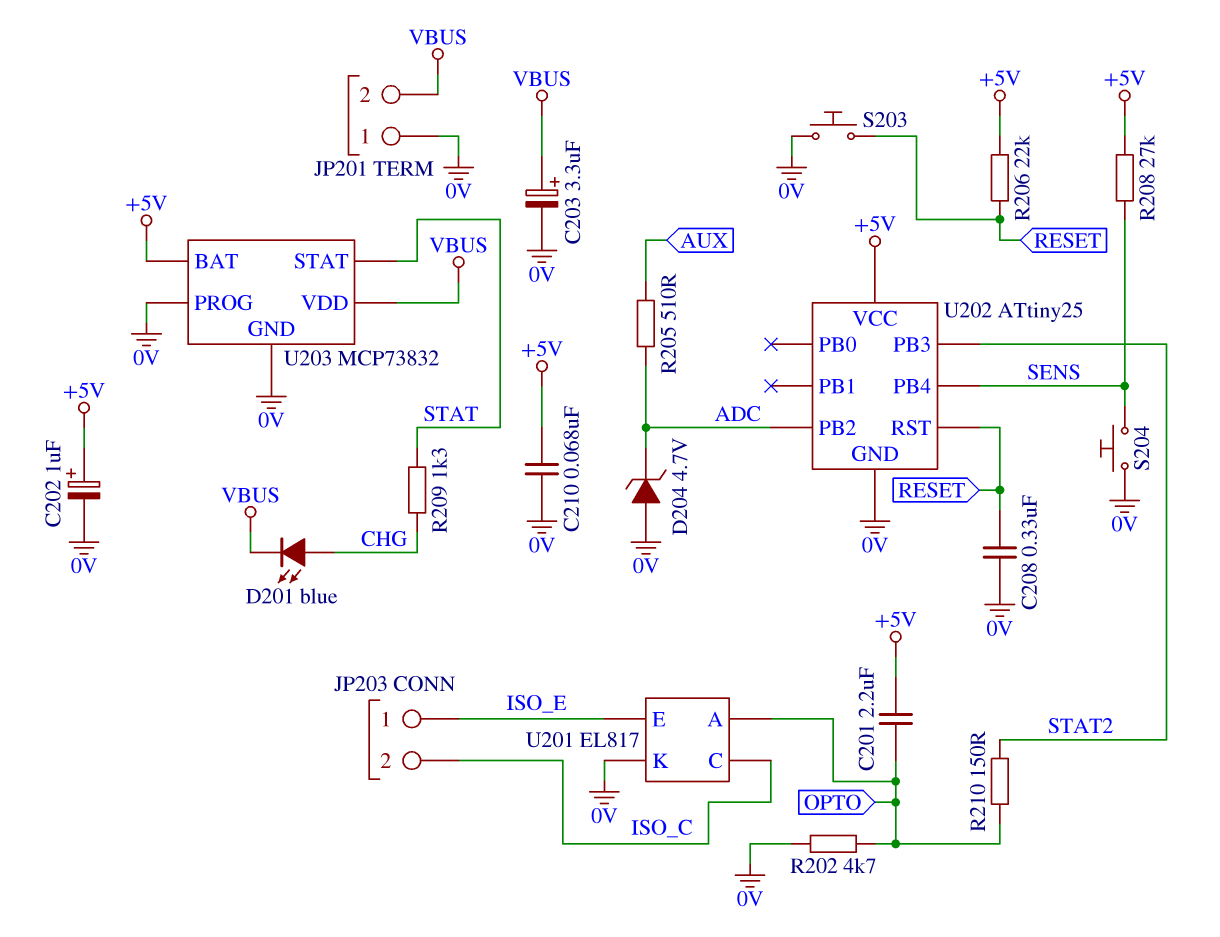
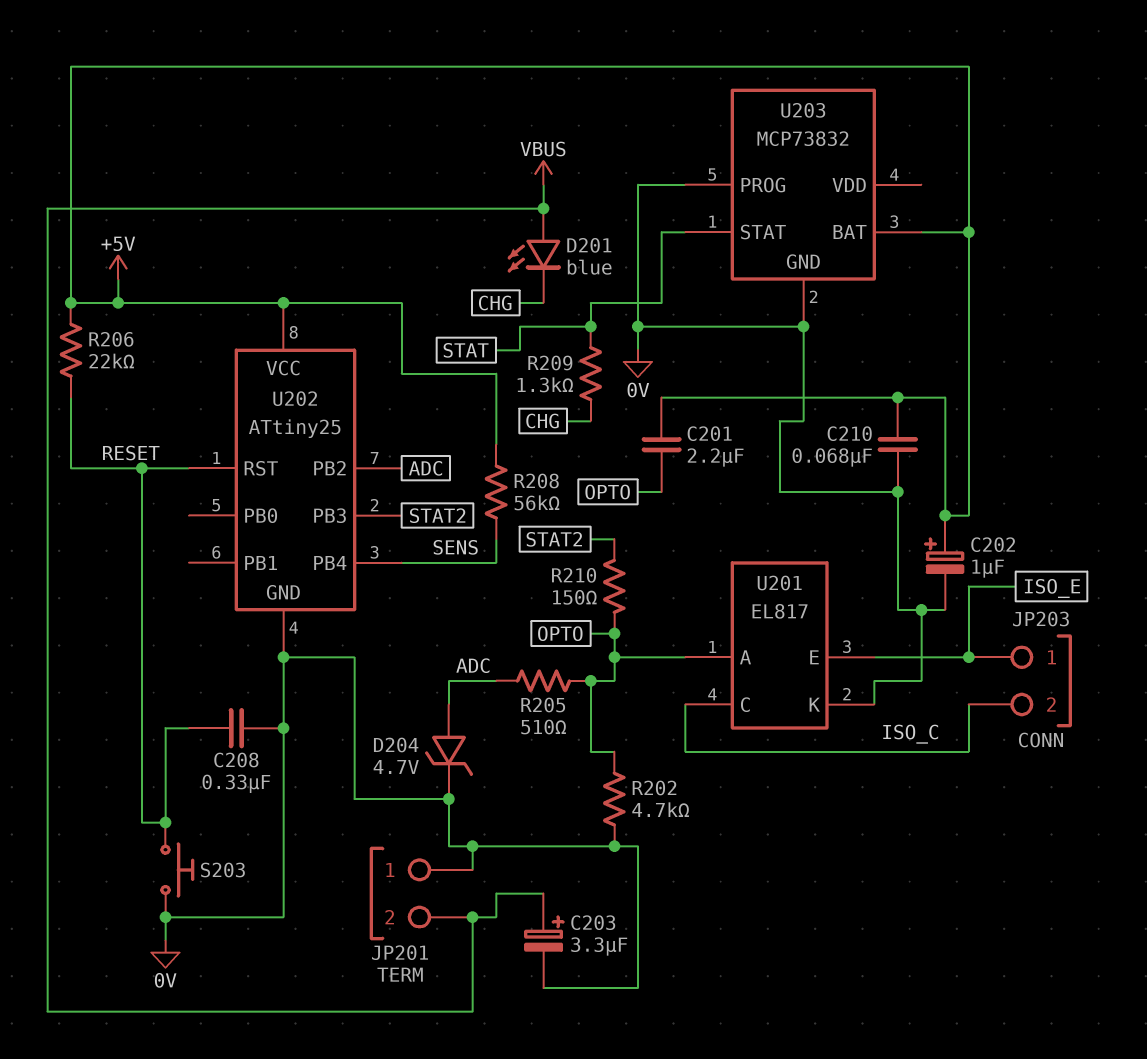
D201: LED blue (A CHG, K VBUS) -> LED blue (A VBUS, K CHG)
D204: zener 4.7V (A 0V, K ADC) -> zener 4.7V (A ADC, K 0V)
R205: 510 (ADC, AUX) -> 510 (ADC, OPTO)
R208: 27k (+5V, SENS) -> 56k (+5V, SENS)
S204: button (0V, SENS) -> none
U203 pin VDD: VBUS -> none

